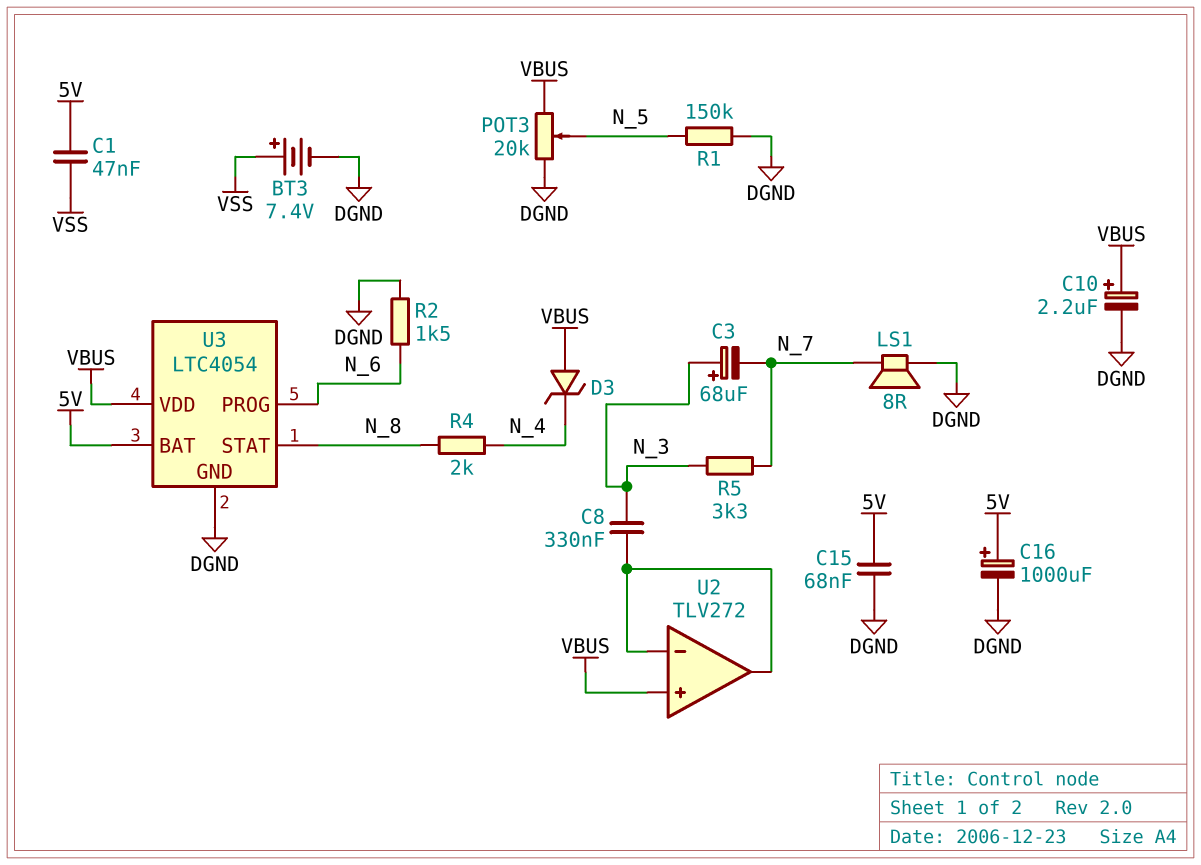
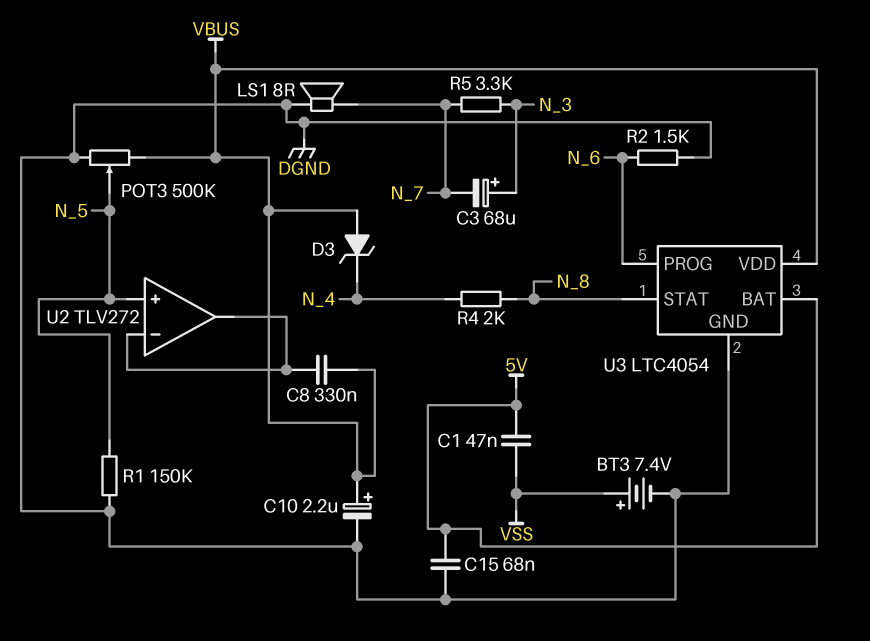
C8: 330nF (N_3, U2/in-) -> 330nF (U2/in-, VBUS)
C16: 1000uF (plus 5V, minus DGND) -> none
POT3: 20k (DGND, VBUS, wiper N_5) -> 500k (DGND, VBUS, wiper N_5)
U2 pin in+: VBUS -> N_5

